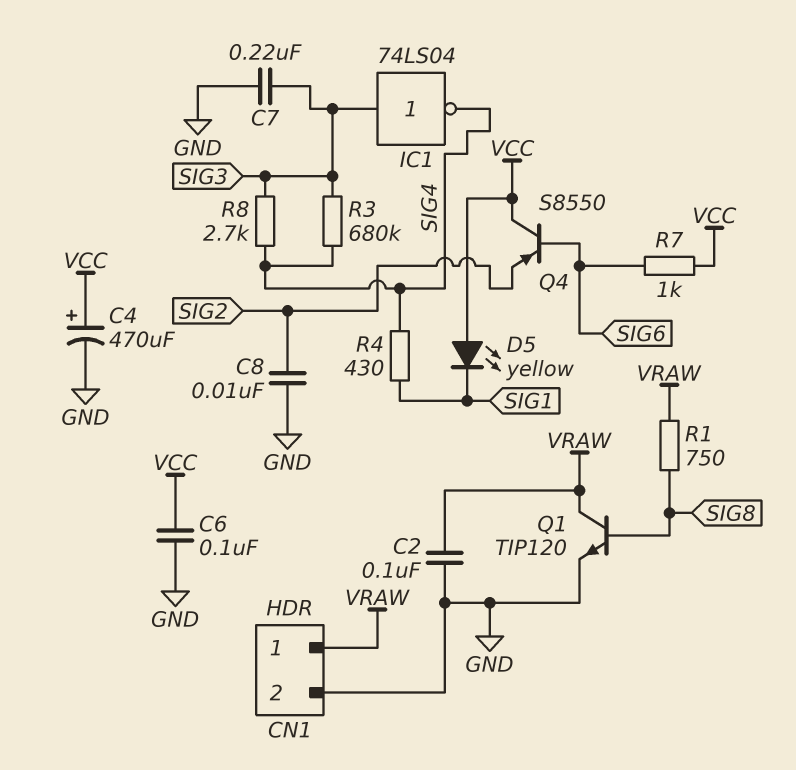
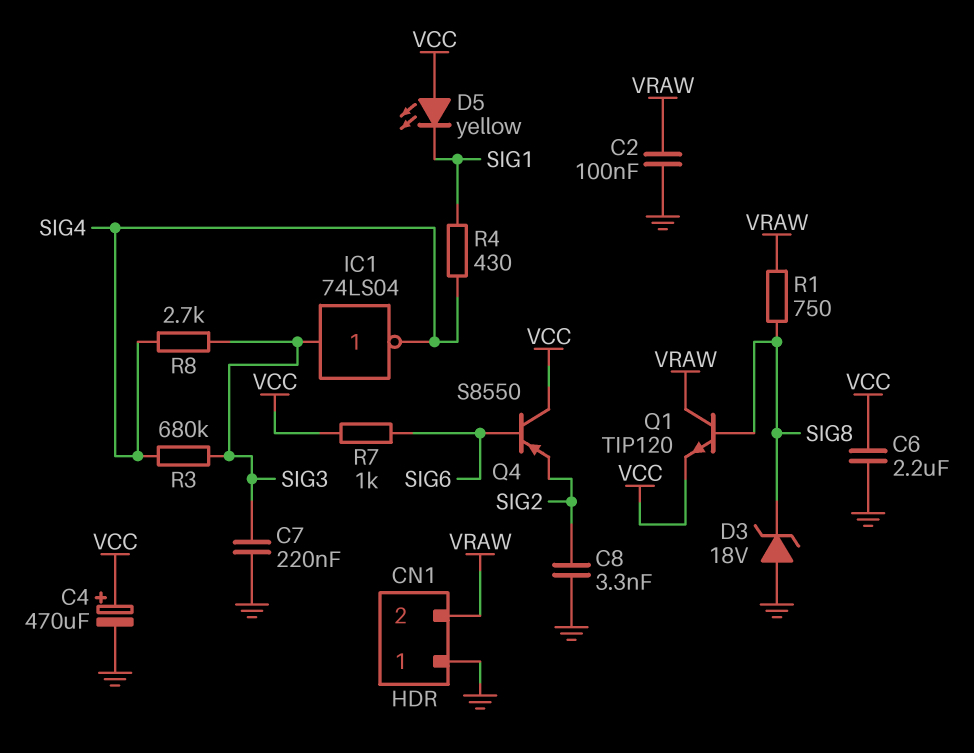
C6: 100nF (GND, VCC) -> 2.2uF (GND, VCC)
C8: 10nF (GND, SIG2) -> 3.3nF (GND, SIG2)
CN1 pin 1: VRAW -> GND
CN1 pin 2: GND -> VRAW
D3: none -> zener 18V (A GND, K SIG8)
Q1: NPN TIP120 (B SIG8, C VRAW, E GND) -> NPN TIP120 (B SIG8, C VRAW, E VCC)

